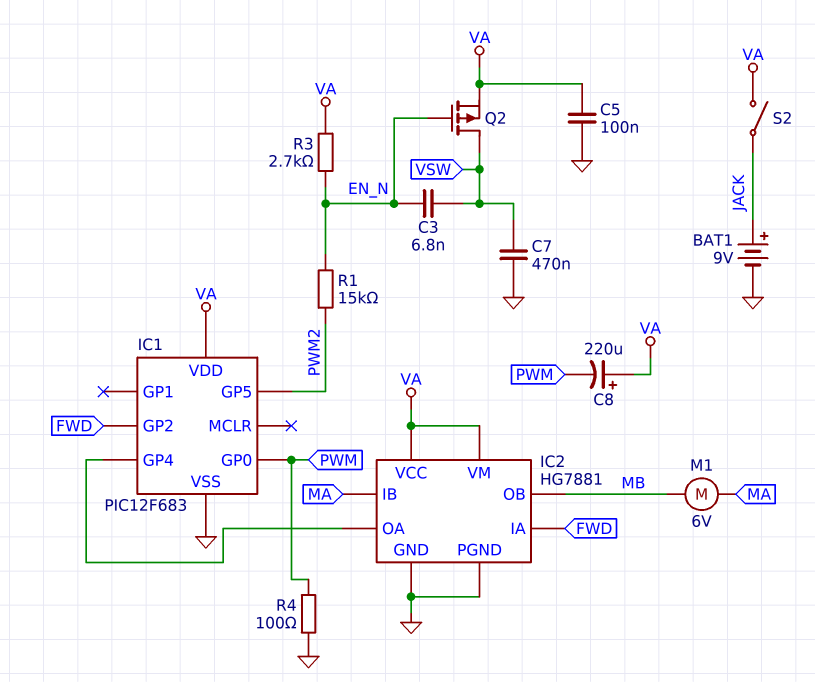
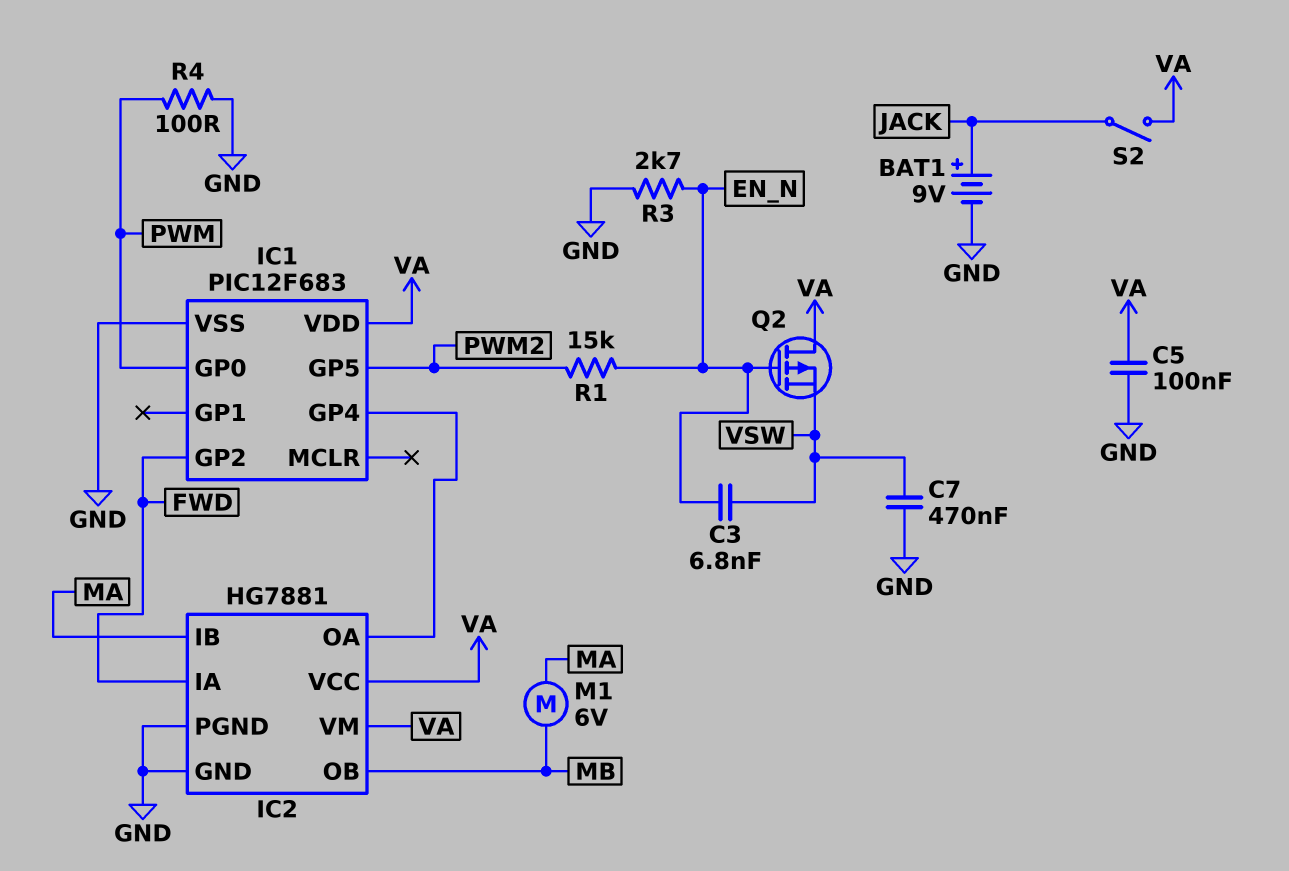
C8: 220uF (plus VA, minus PWM) -> none
Q2: PMOS (G EN_N, D VSW, S VA) -> PMOS (G EN_N, D VA, S VSW)
R3: 2.7k (EN_N, VA) -> 2.7k (EN_N, GND)

